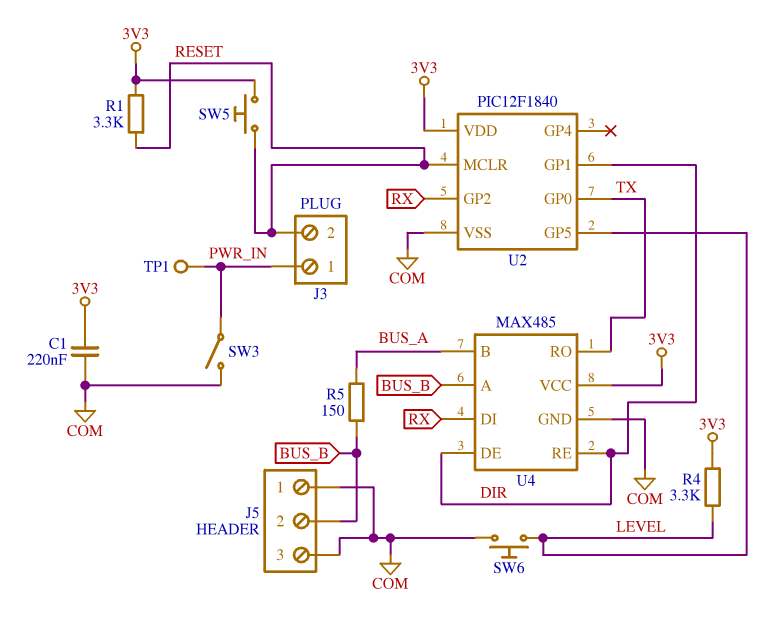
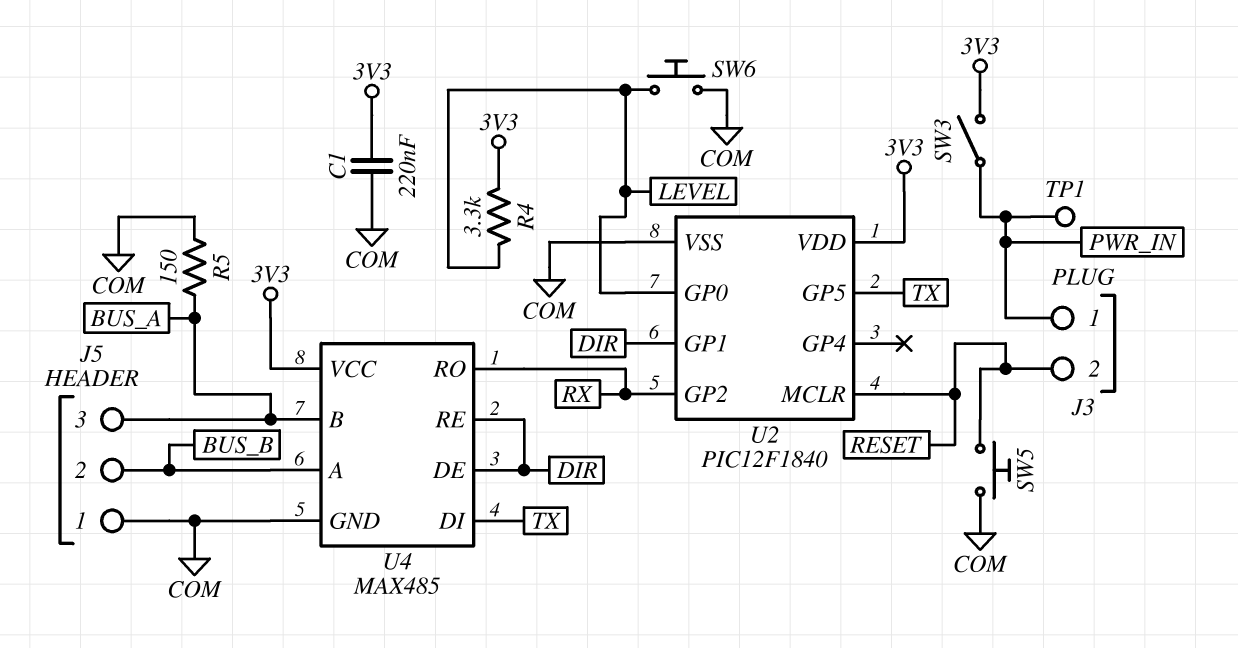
J5 pin 3: COM -> BUS_A
R1: 3.3k (3V3, RESET) -> none
R5: 150 (BUS_A, BUS_B) -> 150 (BUS_A, COM)
SW3: switch (COM, PWR_IN) -> switch (3V3, PWR_IN)
SW5: button (3V3, RESET) -> button (COM, RESET)
U2 pin GP0: TX -> LEVEL
U2 pin GP5: LEVEL -> TX
U4 pin DI: RX -> TX
U4 pin RO: TX -> RX

